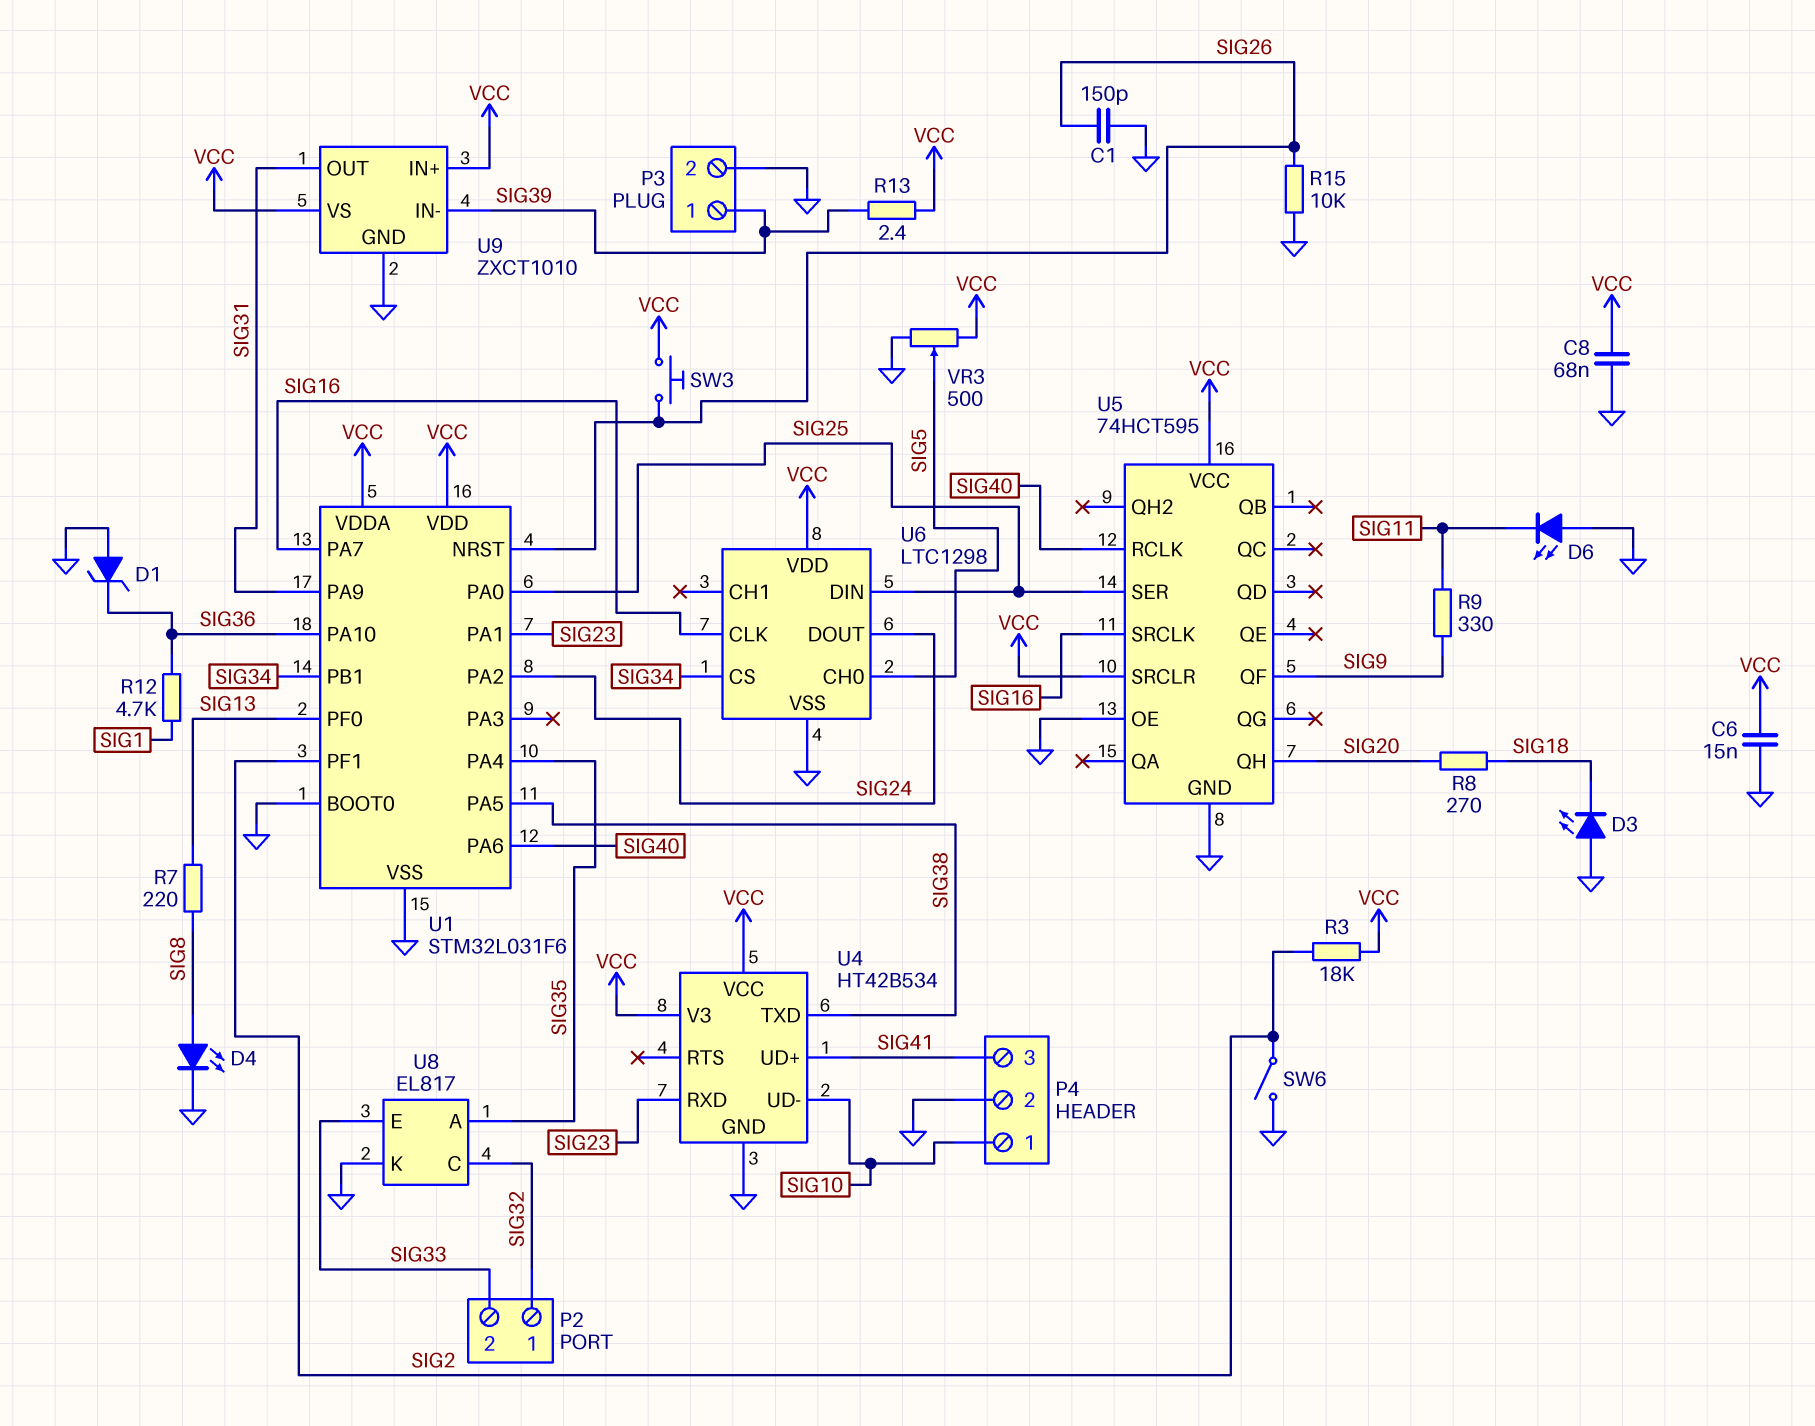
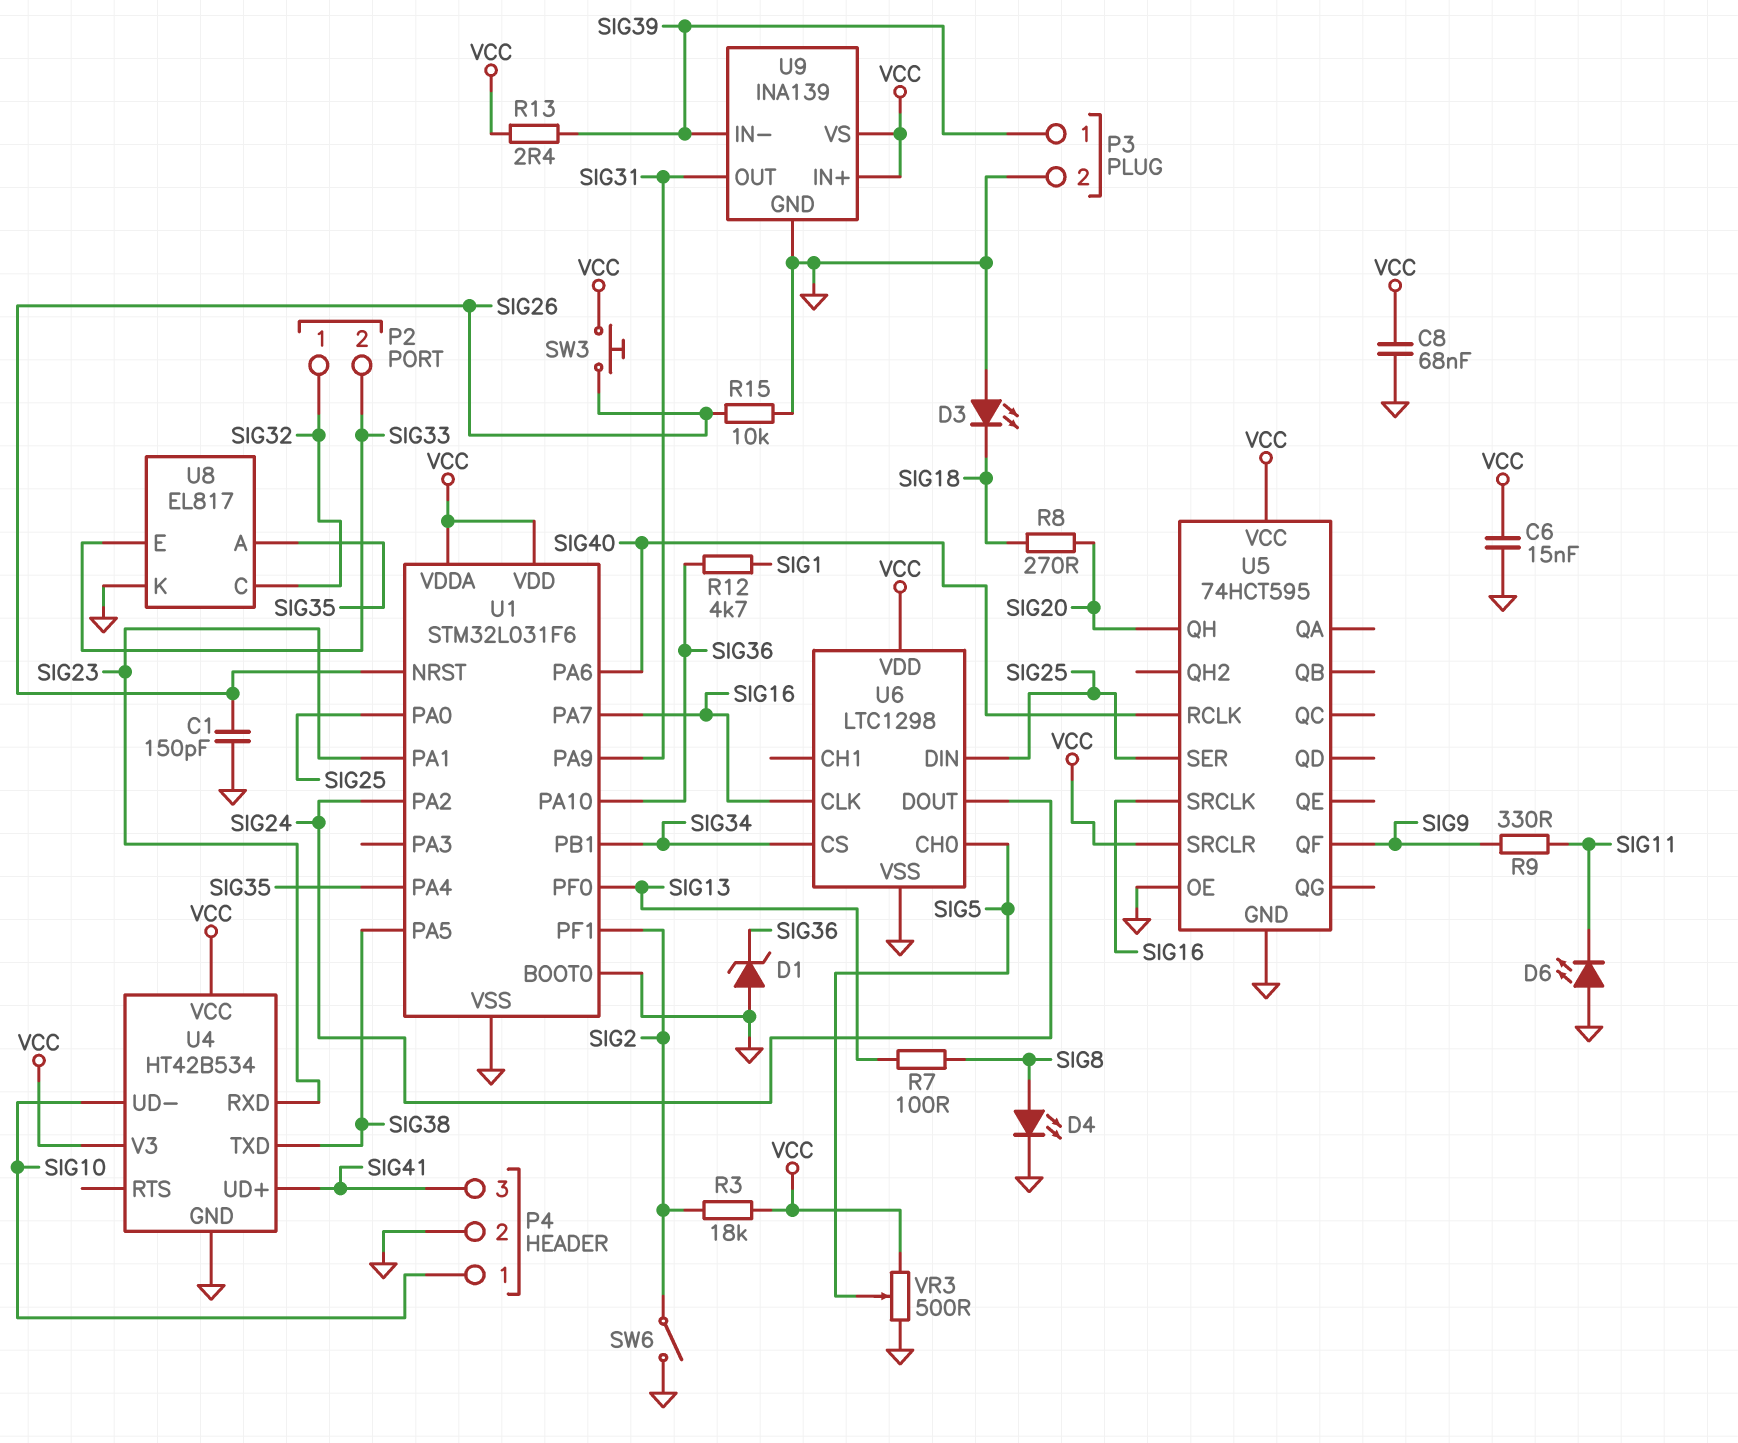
R7: 220 (SIG8, SIG13) -> 100 (SIG8, SIG13)
U9: ZXCT1010 -> INA139

